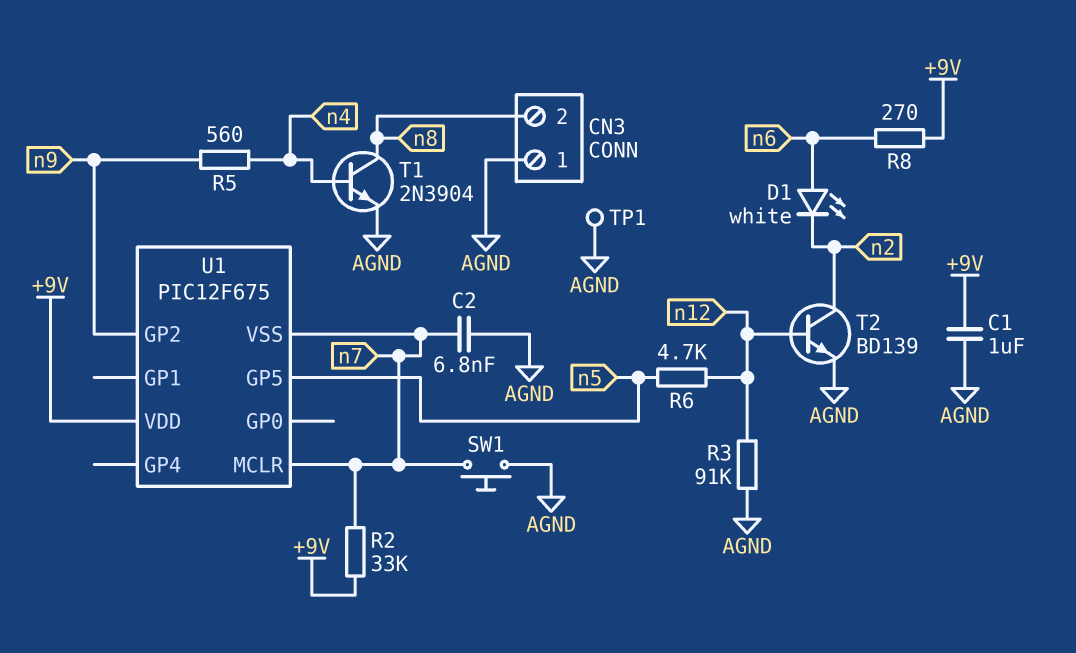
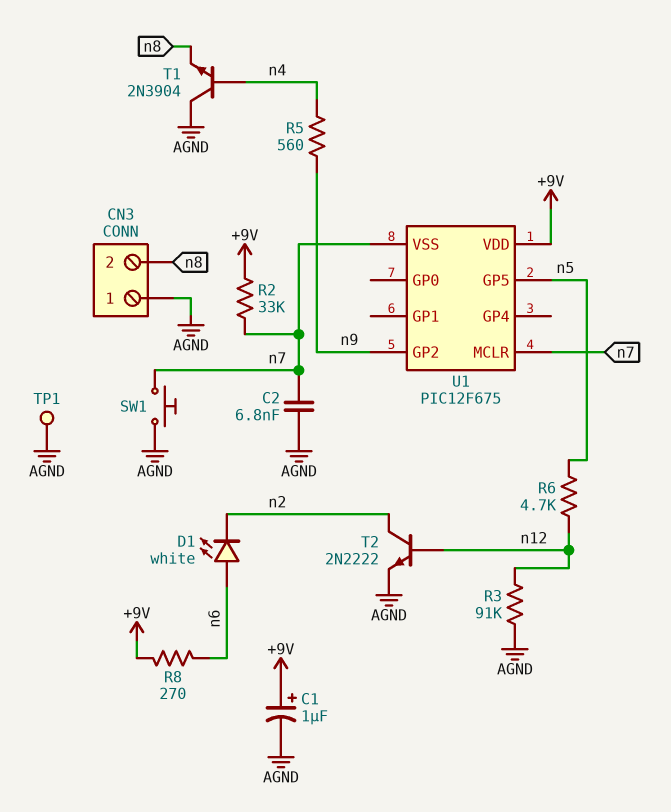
C1: 1uF (+9V, AGND) -> 1uF (plus +9V, minus AGND)
T1: NPN 2N3904 (B n4, C n8, E AGND) -> NPN 2N3904 (B n4, C AGND, E n8)
T2: NPN BD139 (B n12, C n2, E AGND) -> NPN 2N2222 (B n12, C n2, E AGND)

